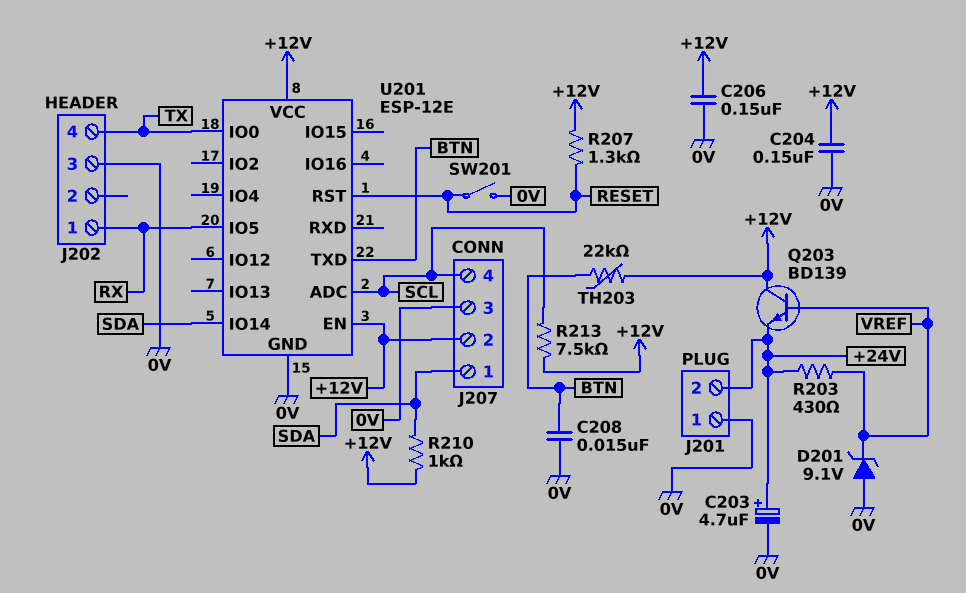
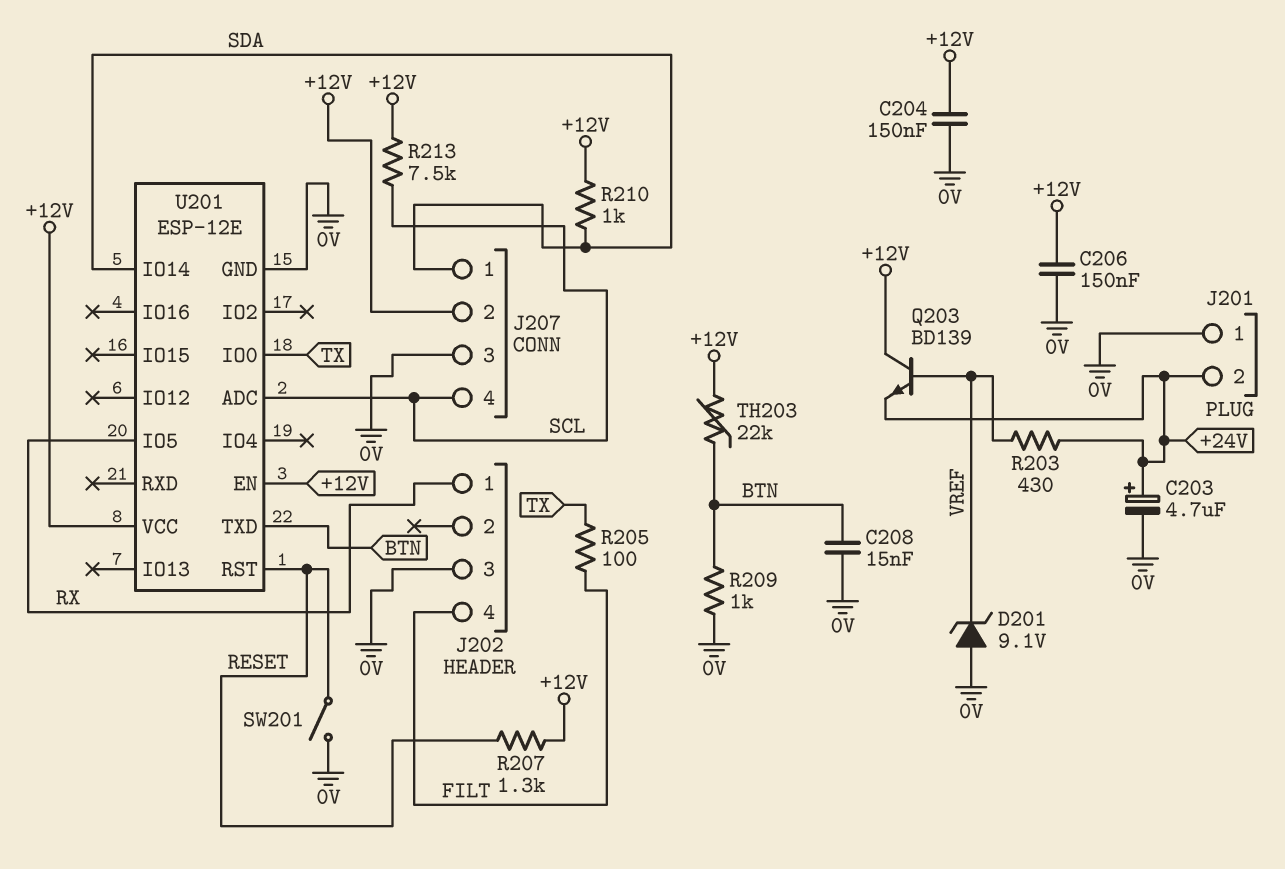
J202 pin 4: TX -> FILT
R205: none -> 100 (FILT, TX)
R209: none -> 1k (0V, BTN)

